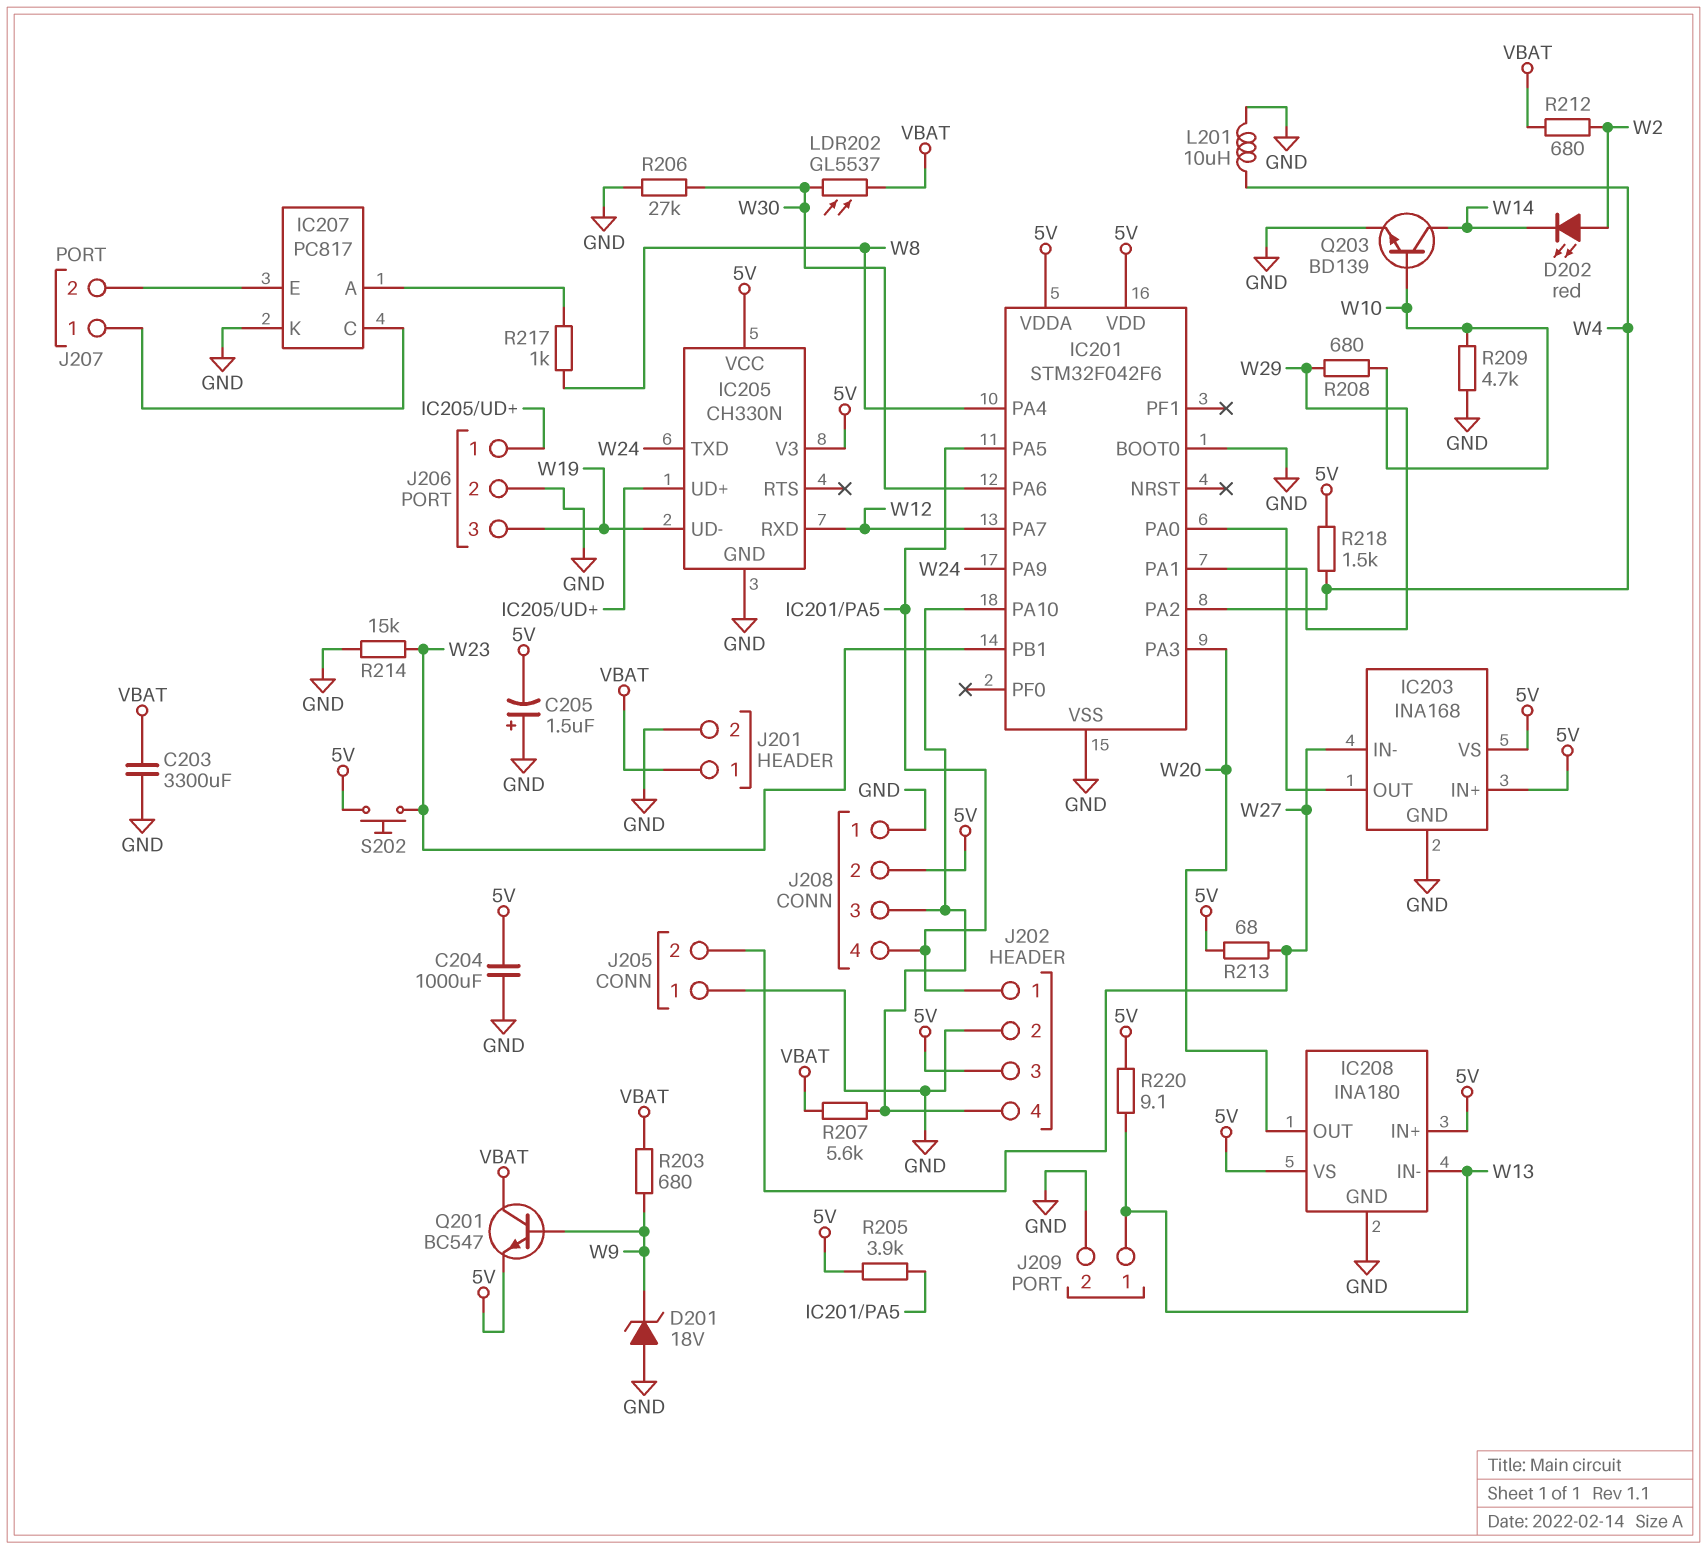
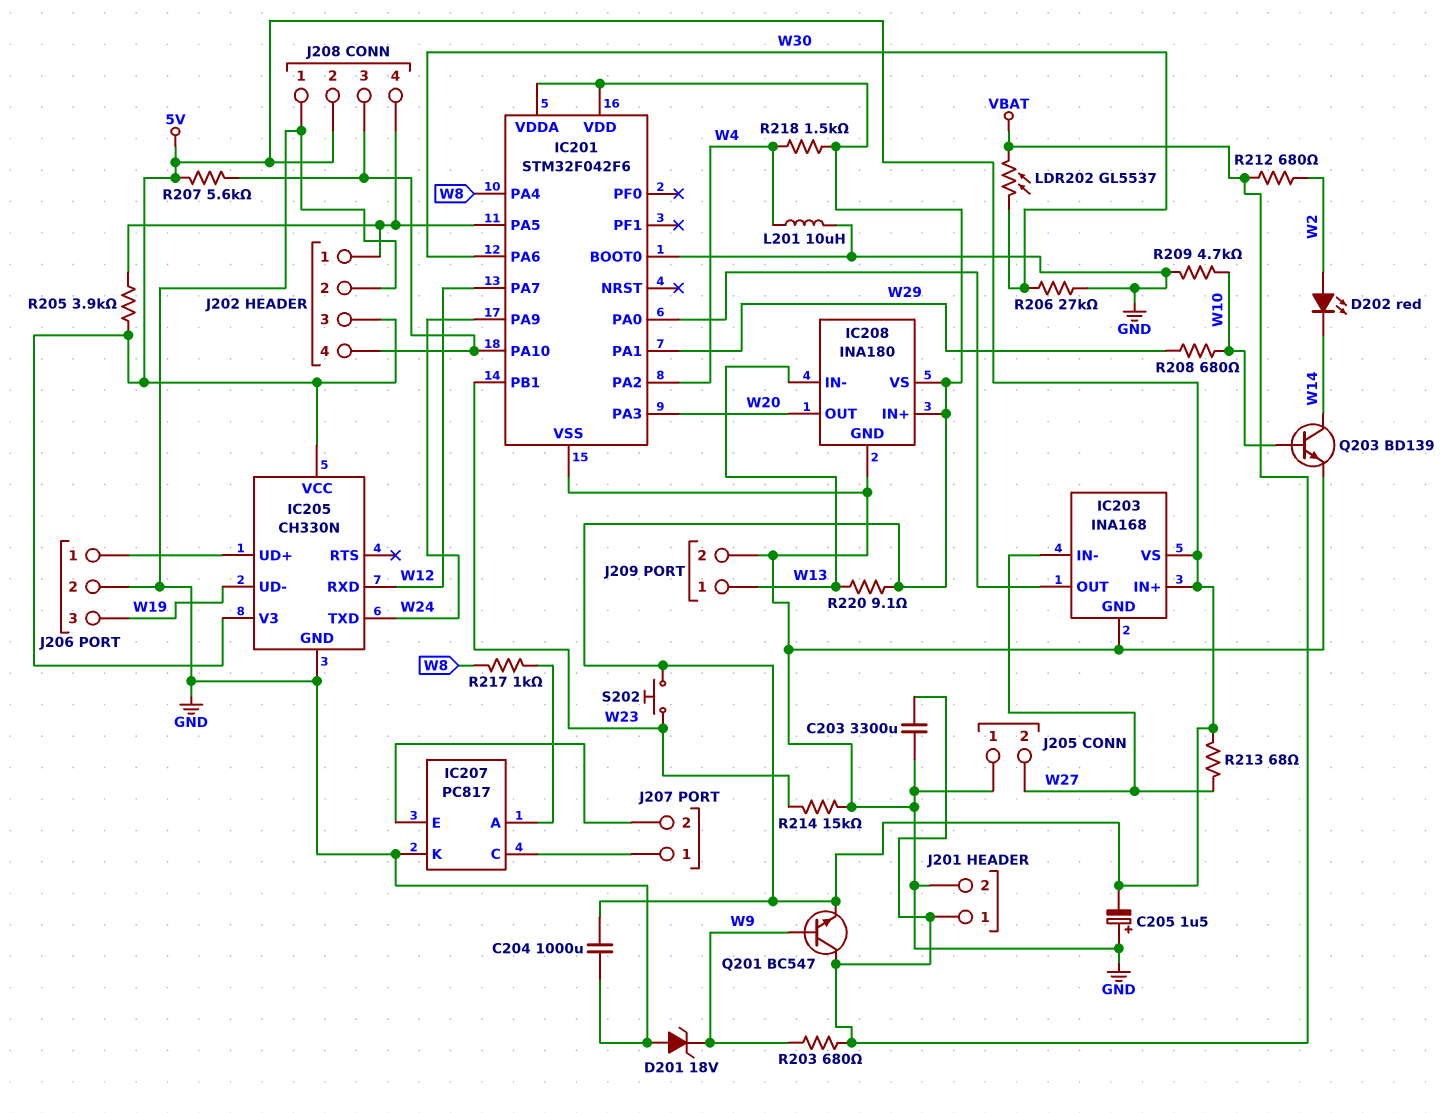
R207: 5.6k (IC201/PA10, VBAT) -> 5.6k (5V, IC201/PA10)

